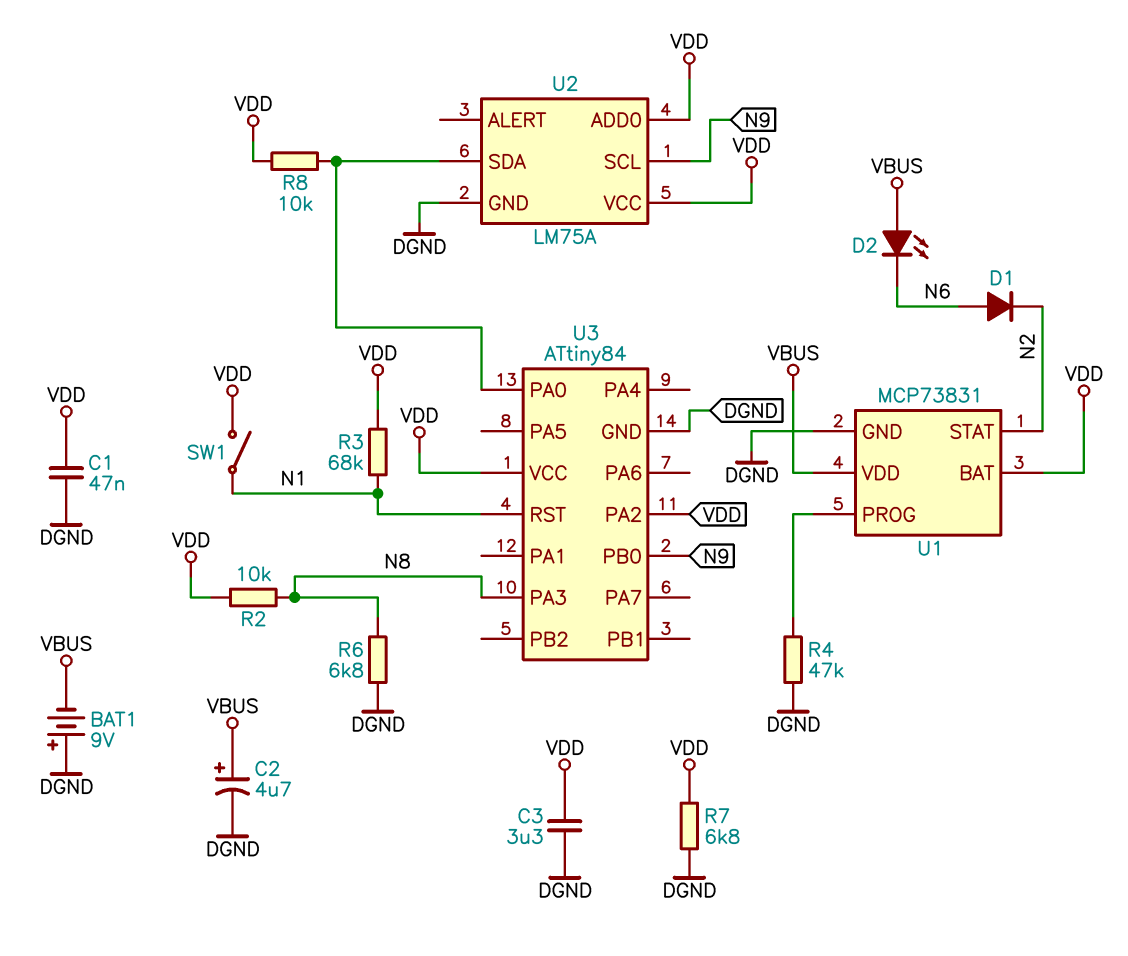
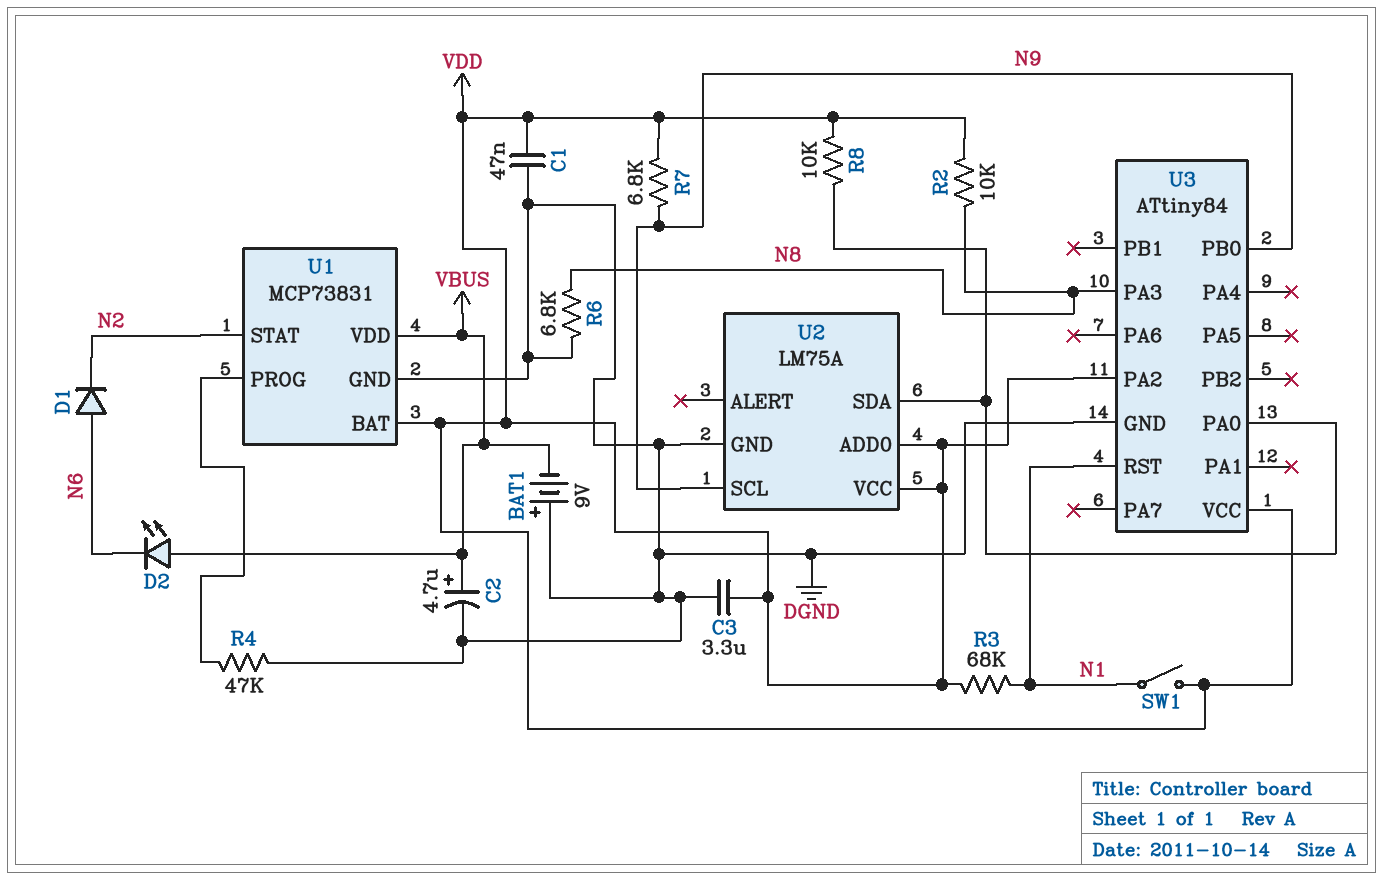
R7: 6.8k (DGND, VDD) -> 6.8k (N9, VDD)

